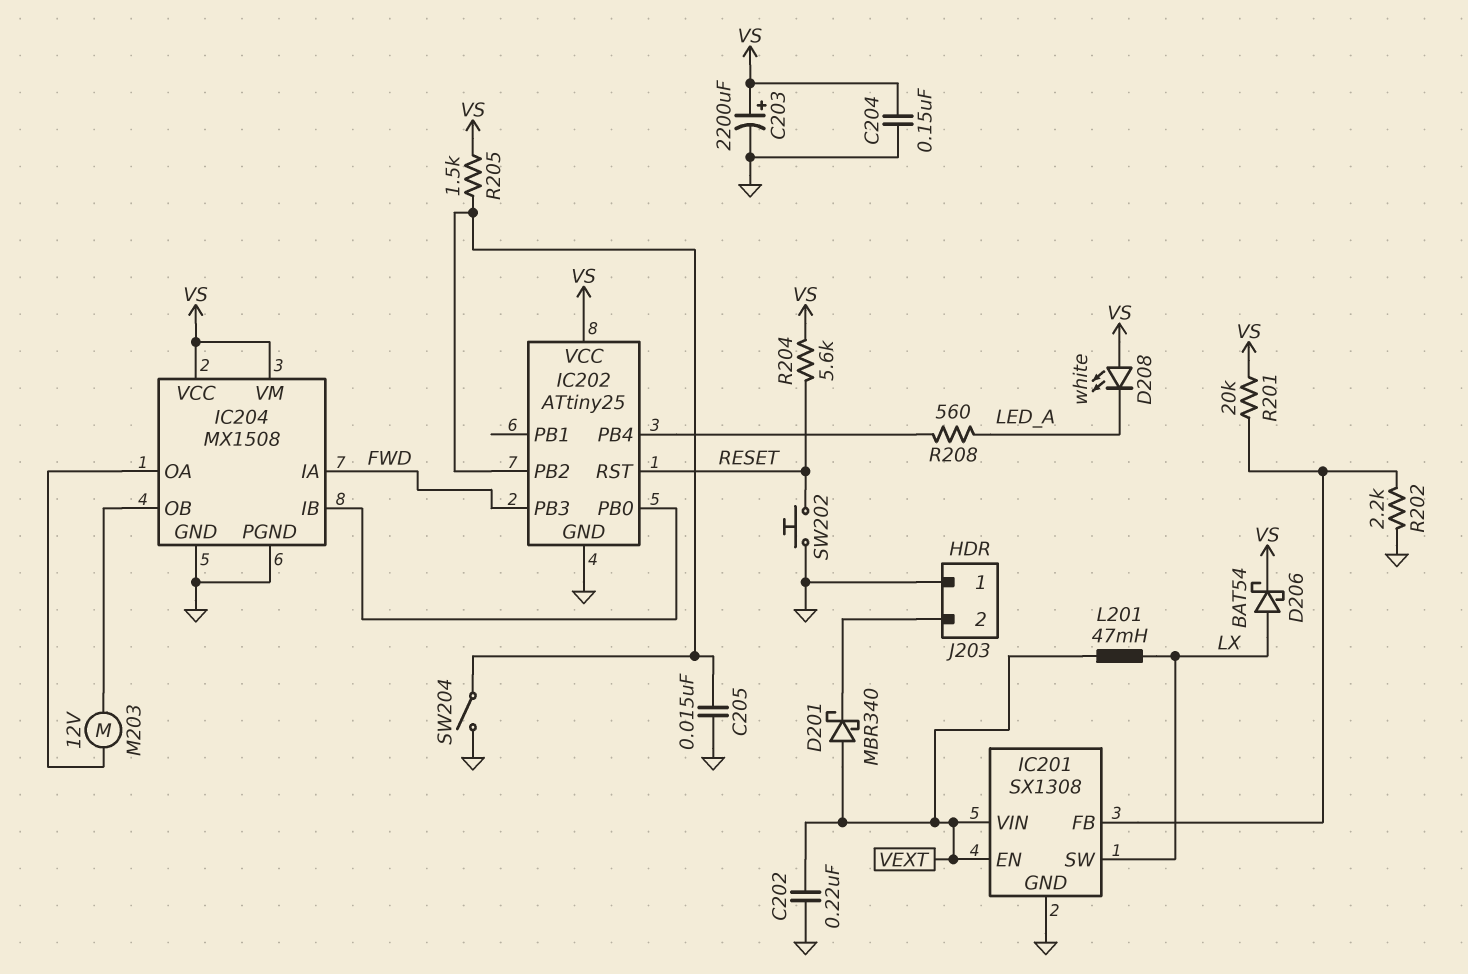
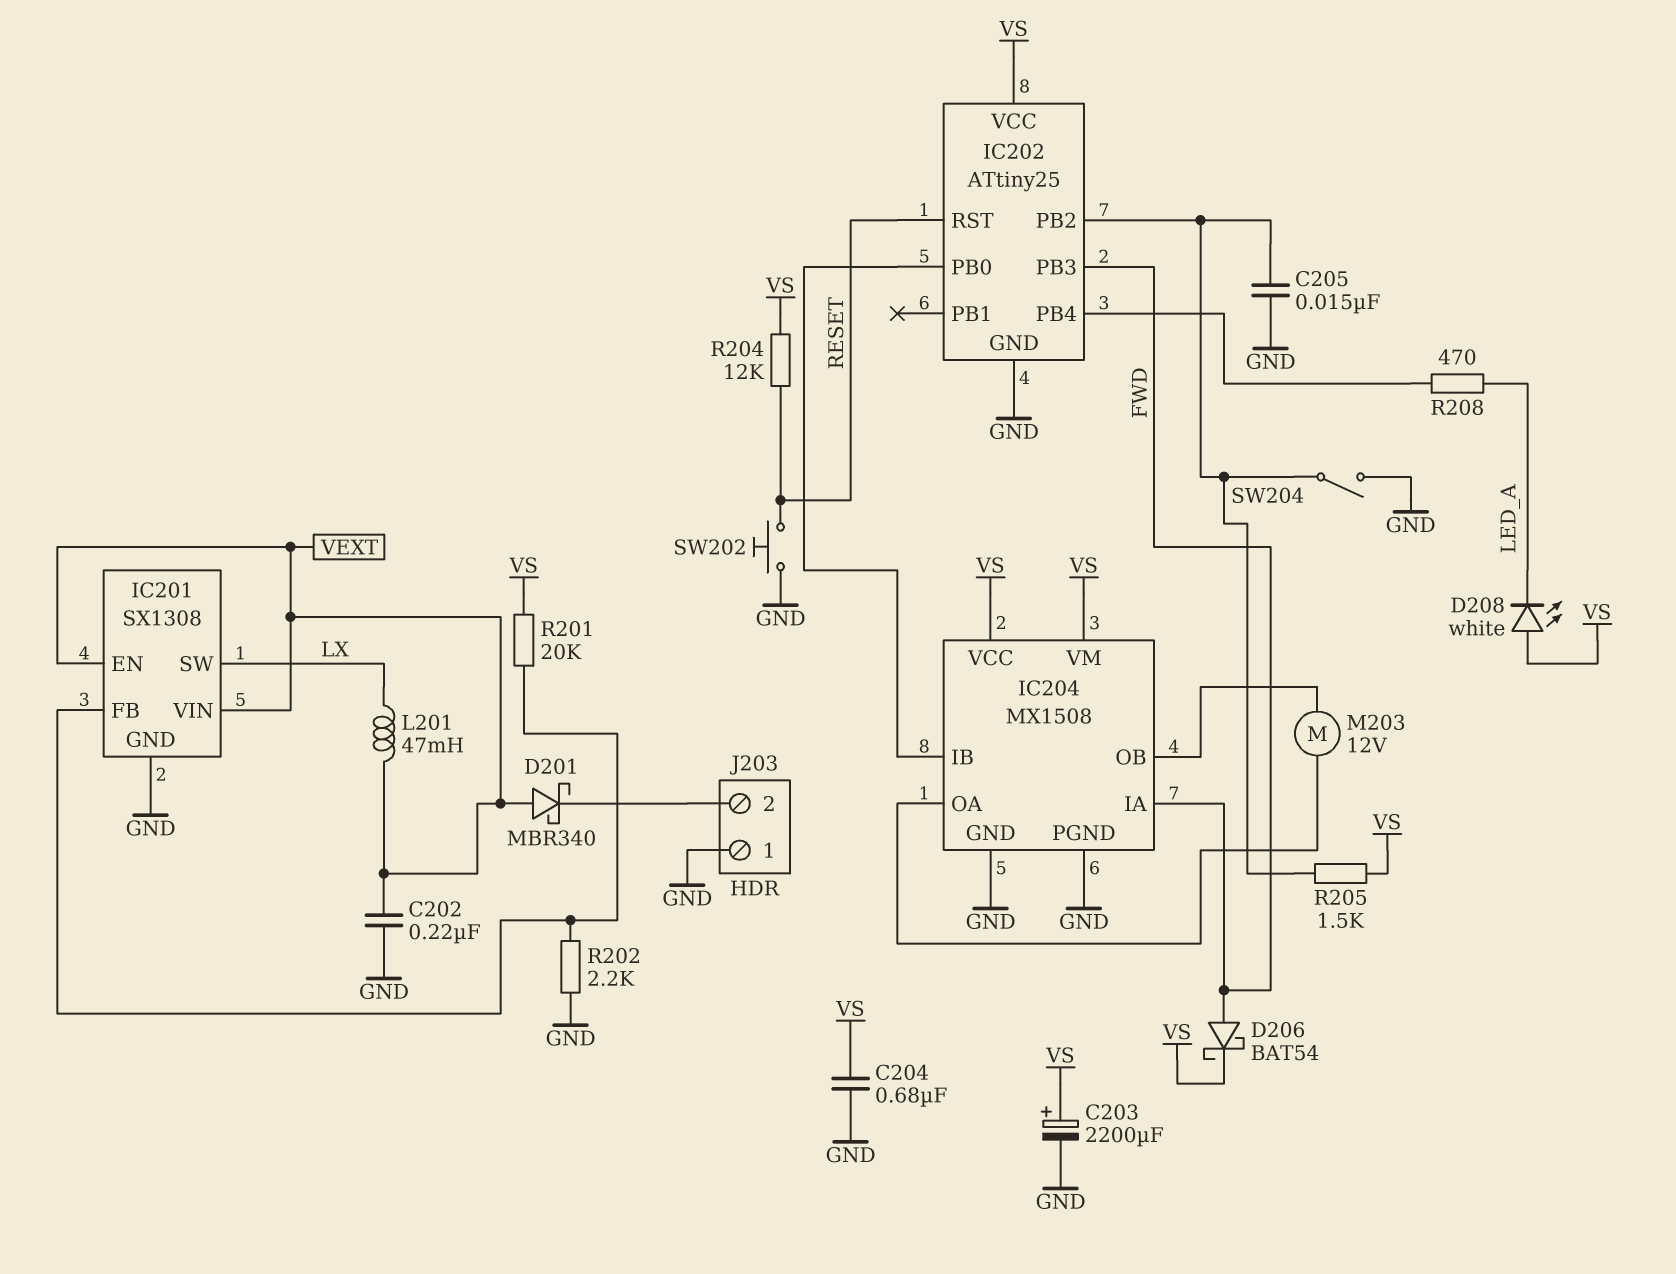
C204: 150nF (GND, VS) -> 680nF (GND, VS)
D206: schottky BAT54 (A LX, K VS) -> schottky BAT54 (A FWD, K VS)
R204: 5.6k (RESET, VS) -> 12k (RESET, VS)
R208: 560 (IC202/PB4, LED_A) -> 470 (IC202/PB4, LED_A)

